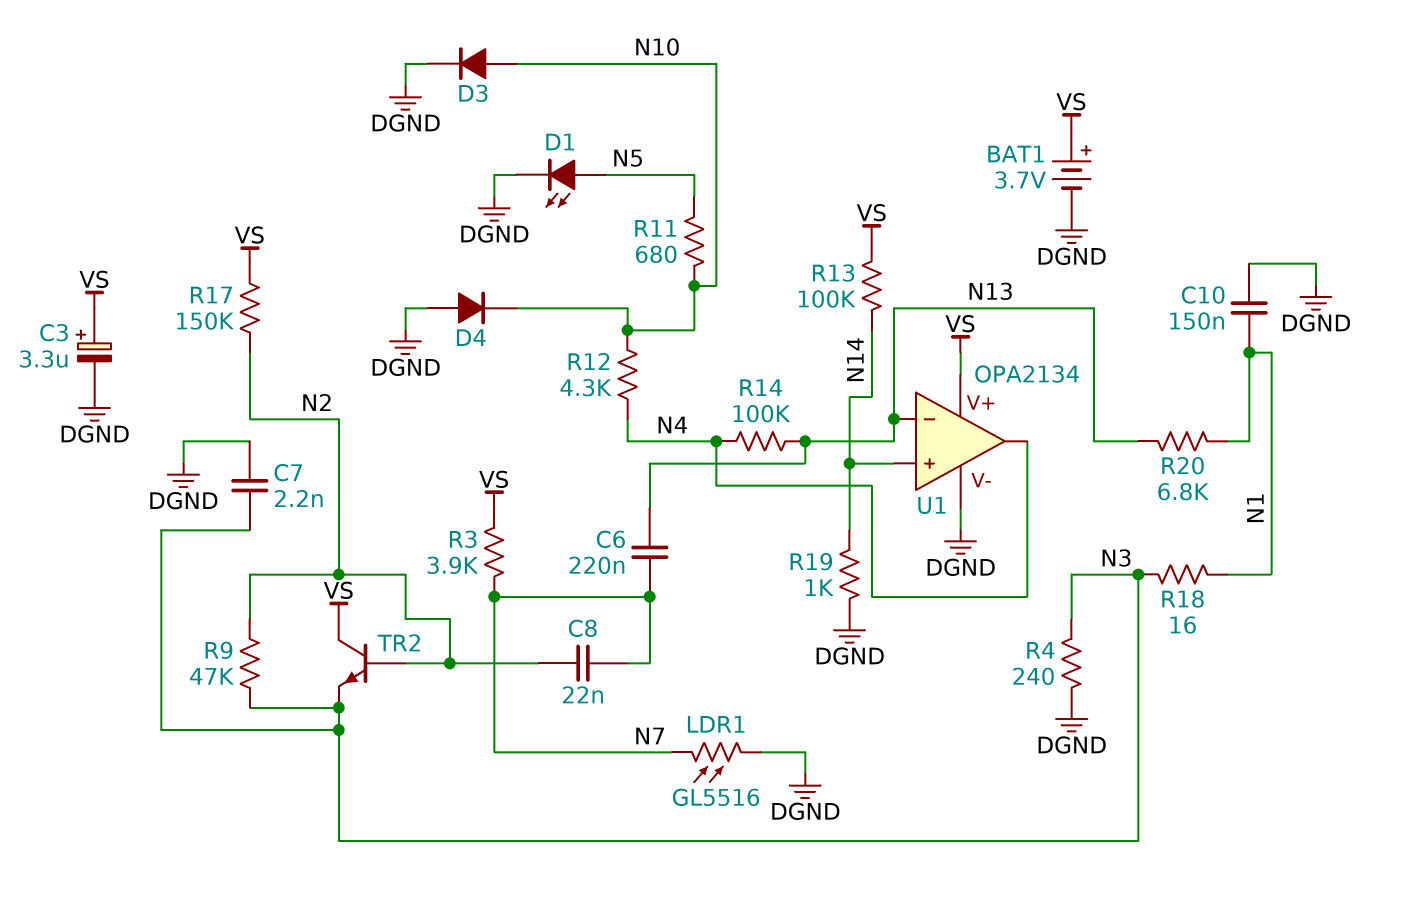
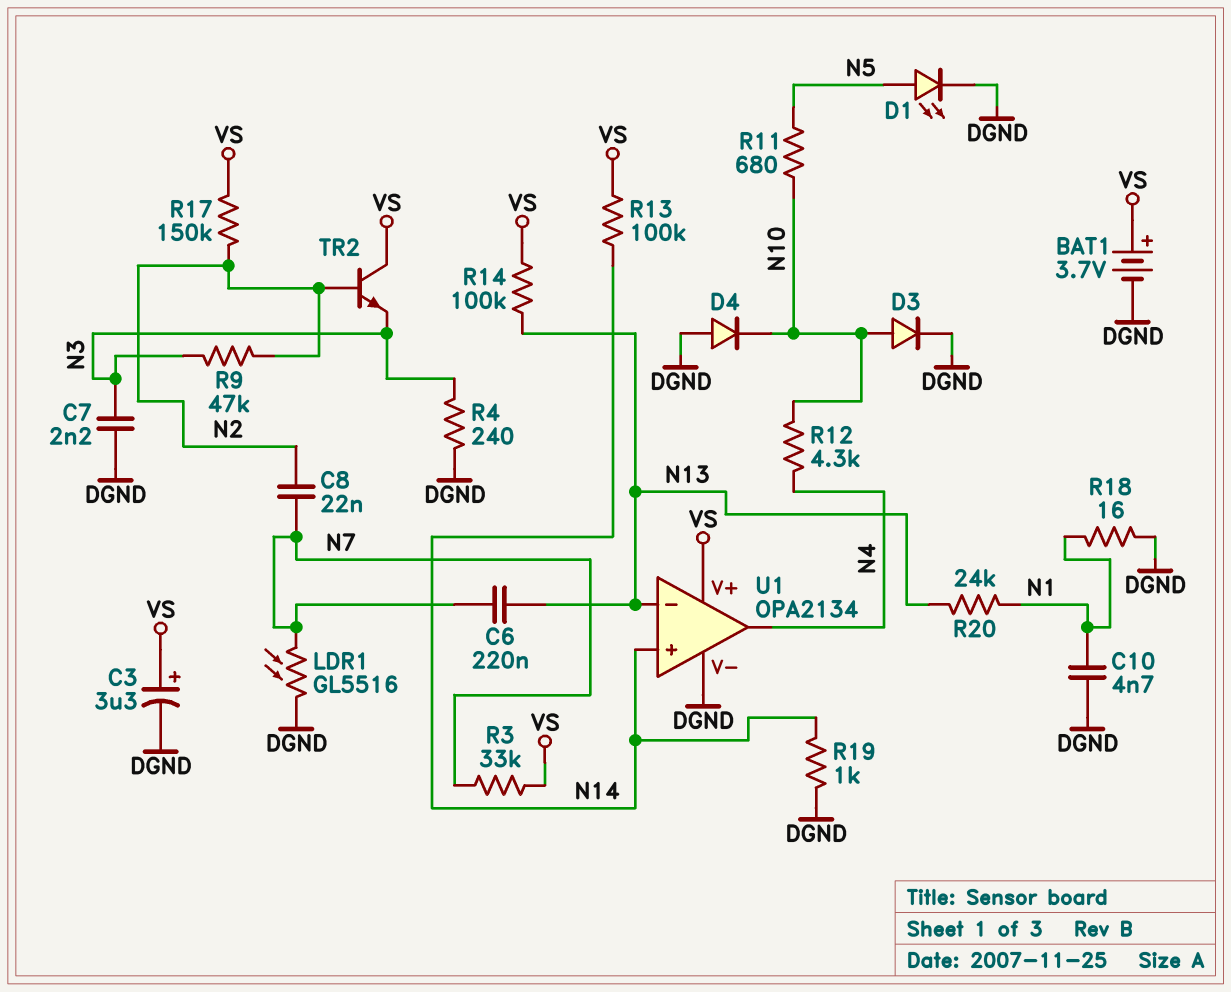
C10: 150nF (DGND, N1) -> 4.7nF (DGND, N1)
R3: 3.9k (N7, VS) -> 33k (N7, VS)
R14: 100k (N4, N13) -> 100k (N13, VS)
R18: 16 (N1, N3) -> 16 (DGND, N1)
R20: 6.8k (N1, N13) -> 24k (N1, N13)

